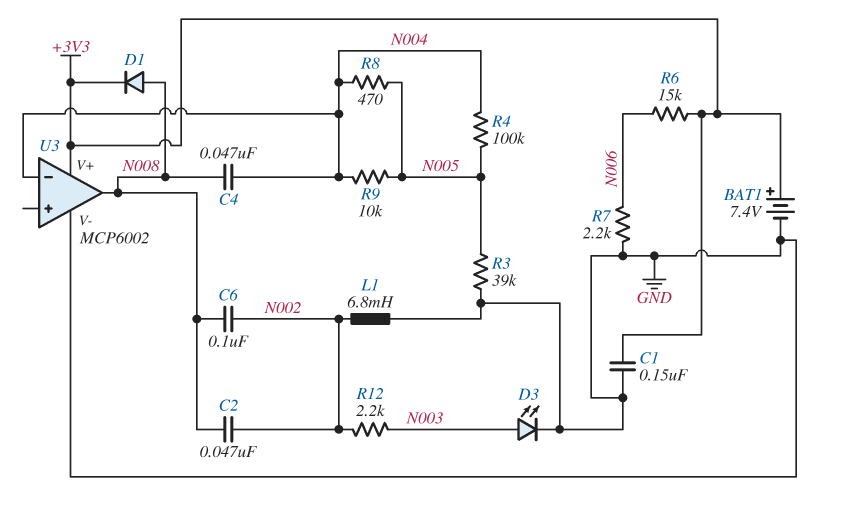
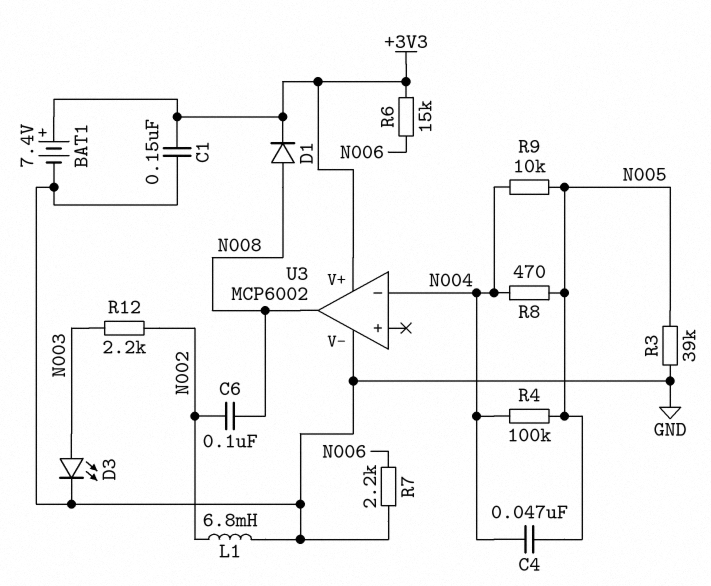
C2: 47nF (N002, N008) -> none
C4: 47nF (N004, N008) -> 47nF (N004, N005)

